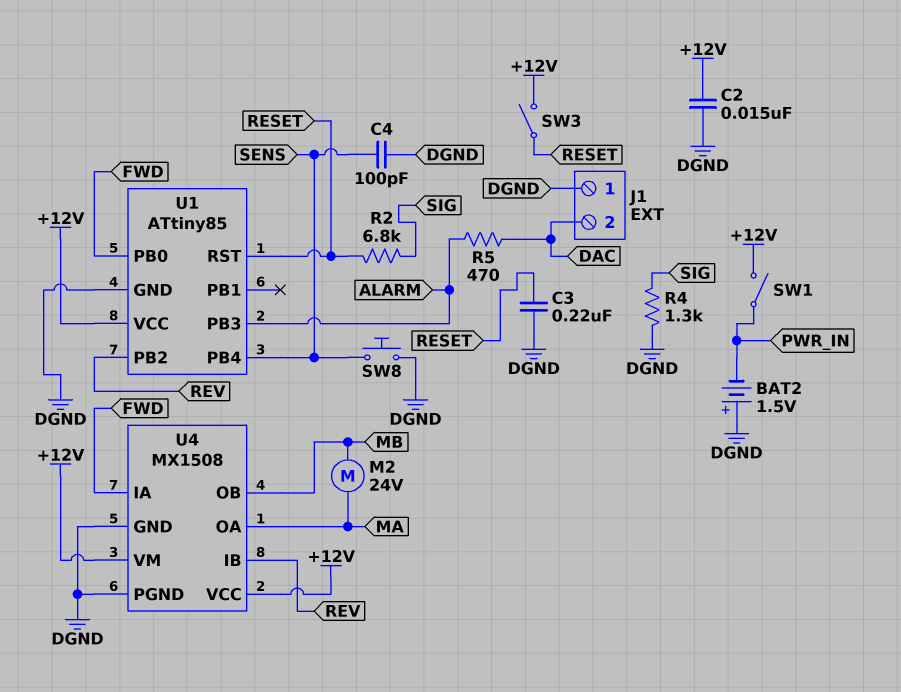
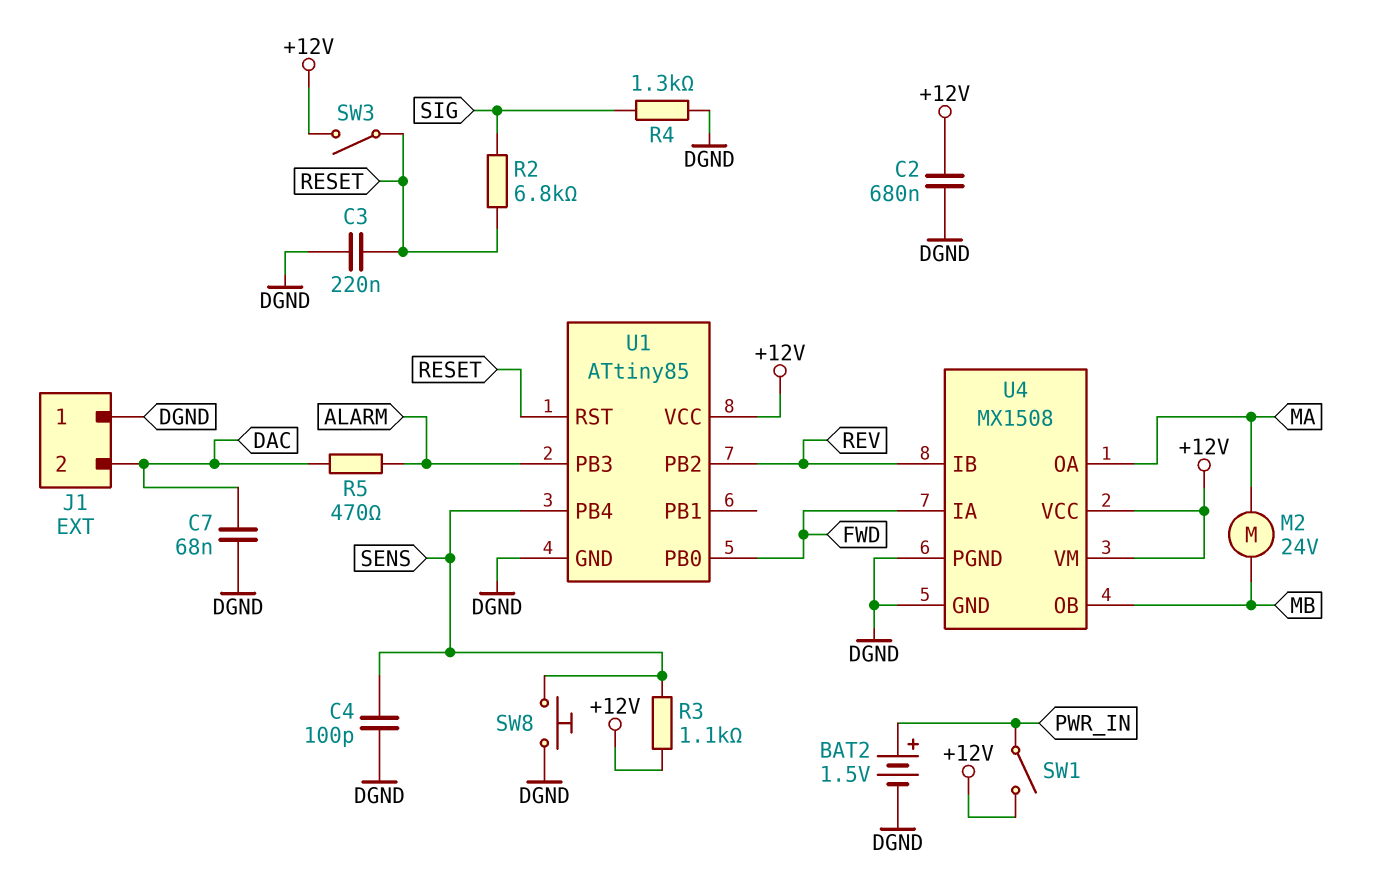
BAT2: 1.5V (plus DGND, minus PWR_IN) -> 1.5V (plus PWR_IN, minus DGND)
C2: 15nF (+12V, DGND) -> 680nF (+12V, DGND)
C7: none -> 68nF (DAC, DGND)
R3: none -> 1.1k (+12V, SENS)

